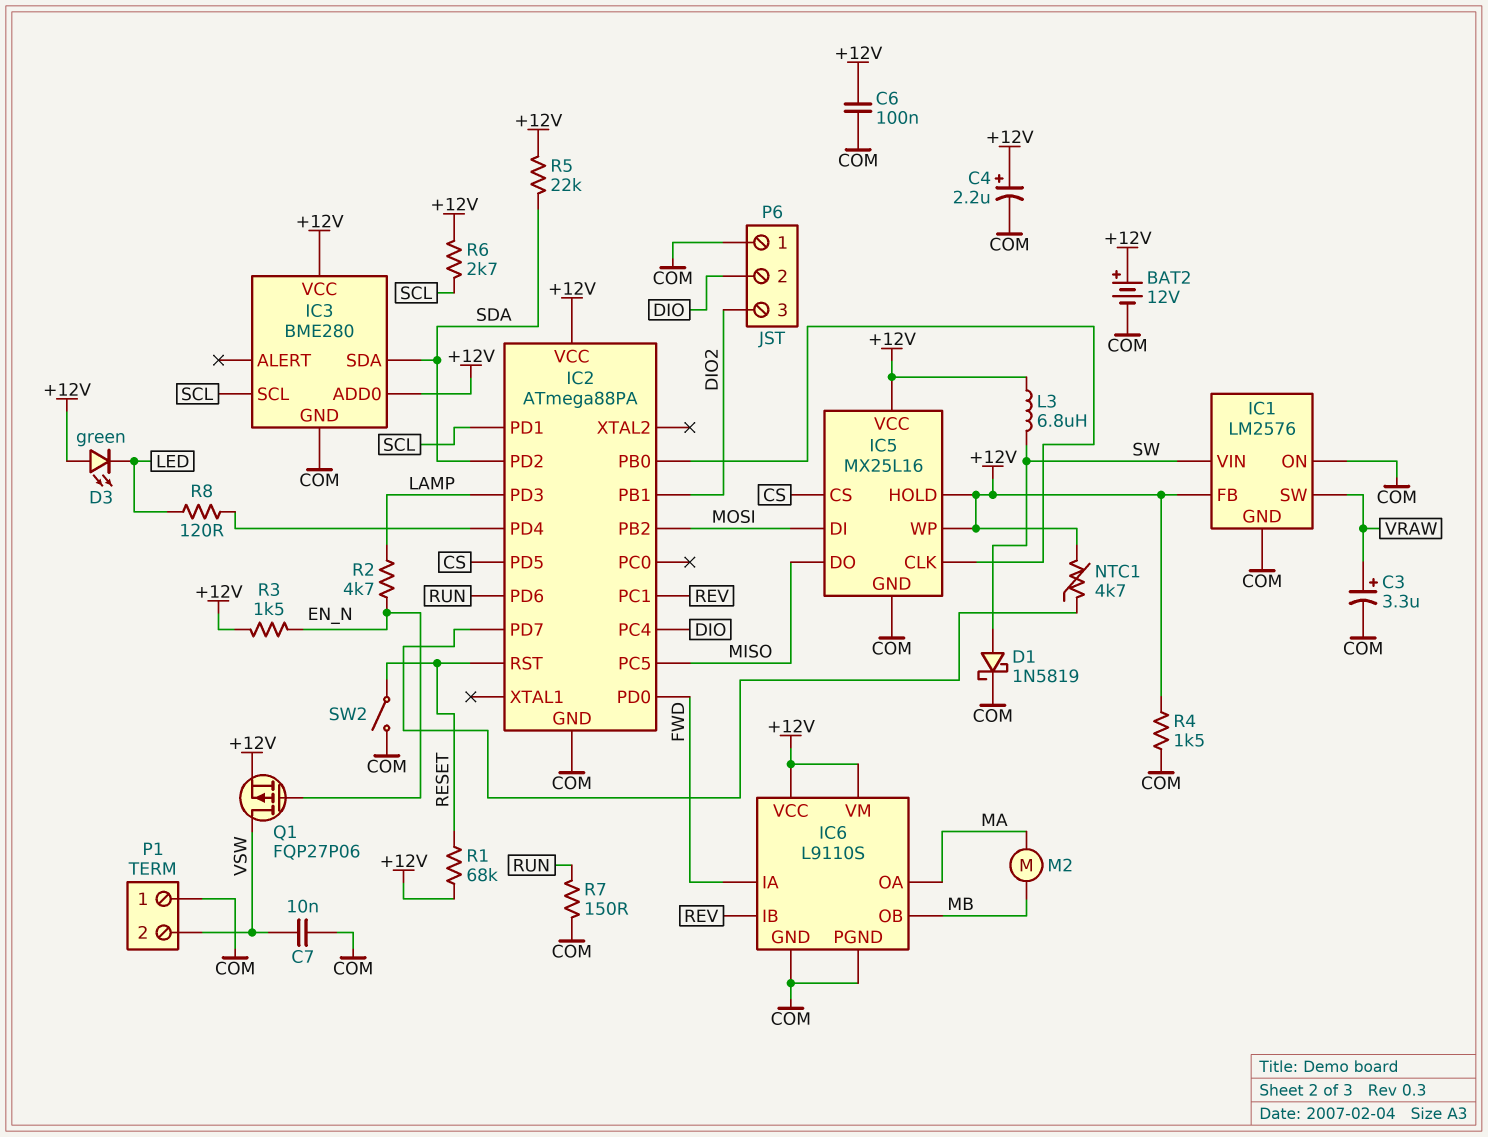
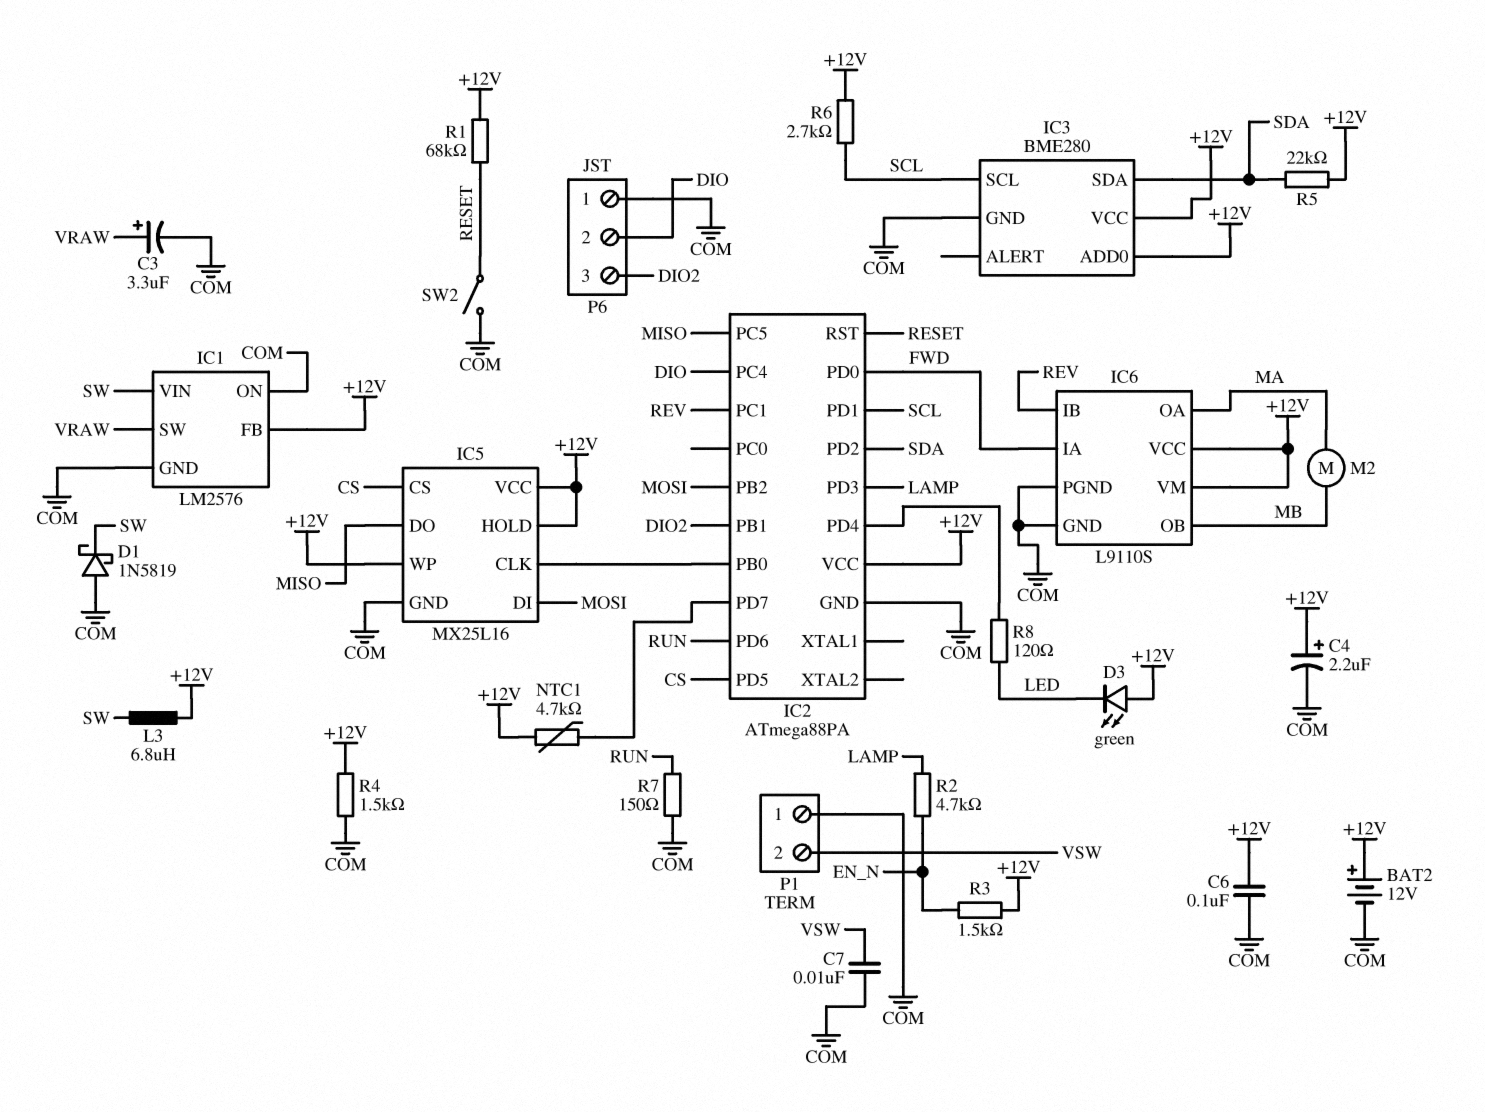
D1: schottky 1N5819 (A SW, K COM) -> schottky 1N5819 (A COM, K SW)
Q1: PMOS FQP27P06 (G EN_N, D VSW, S +12V) -> none

